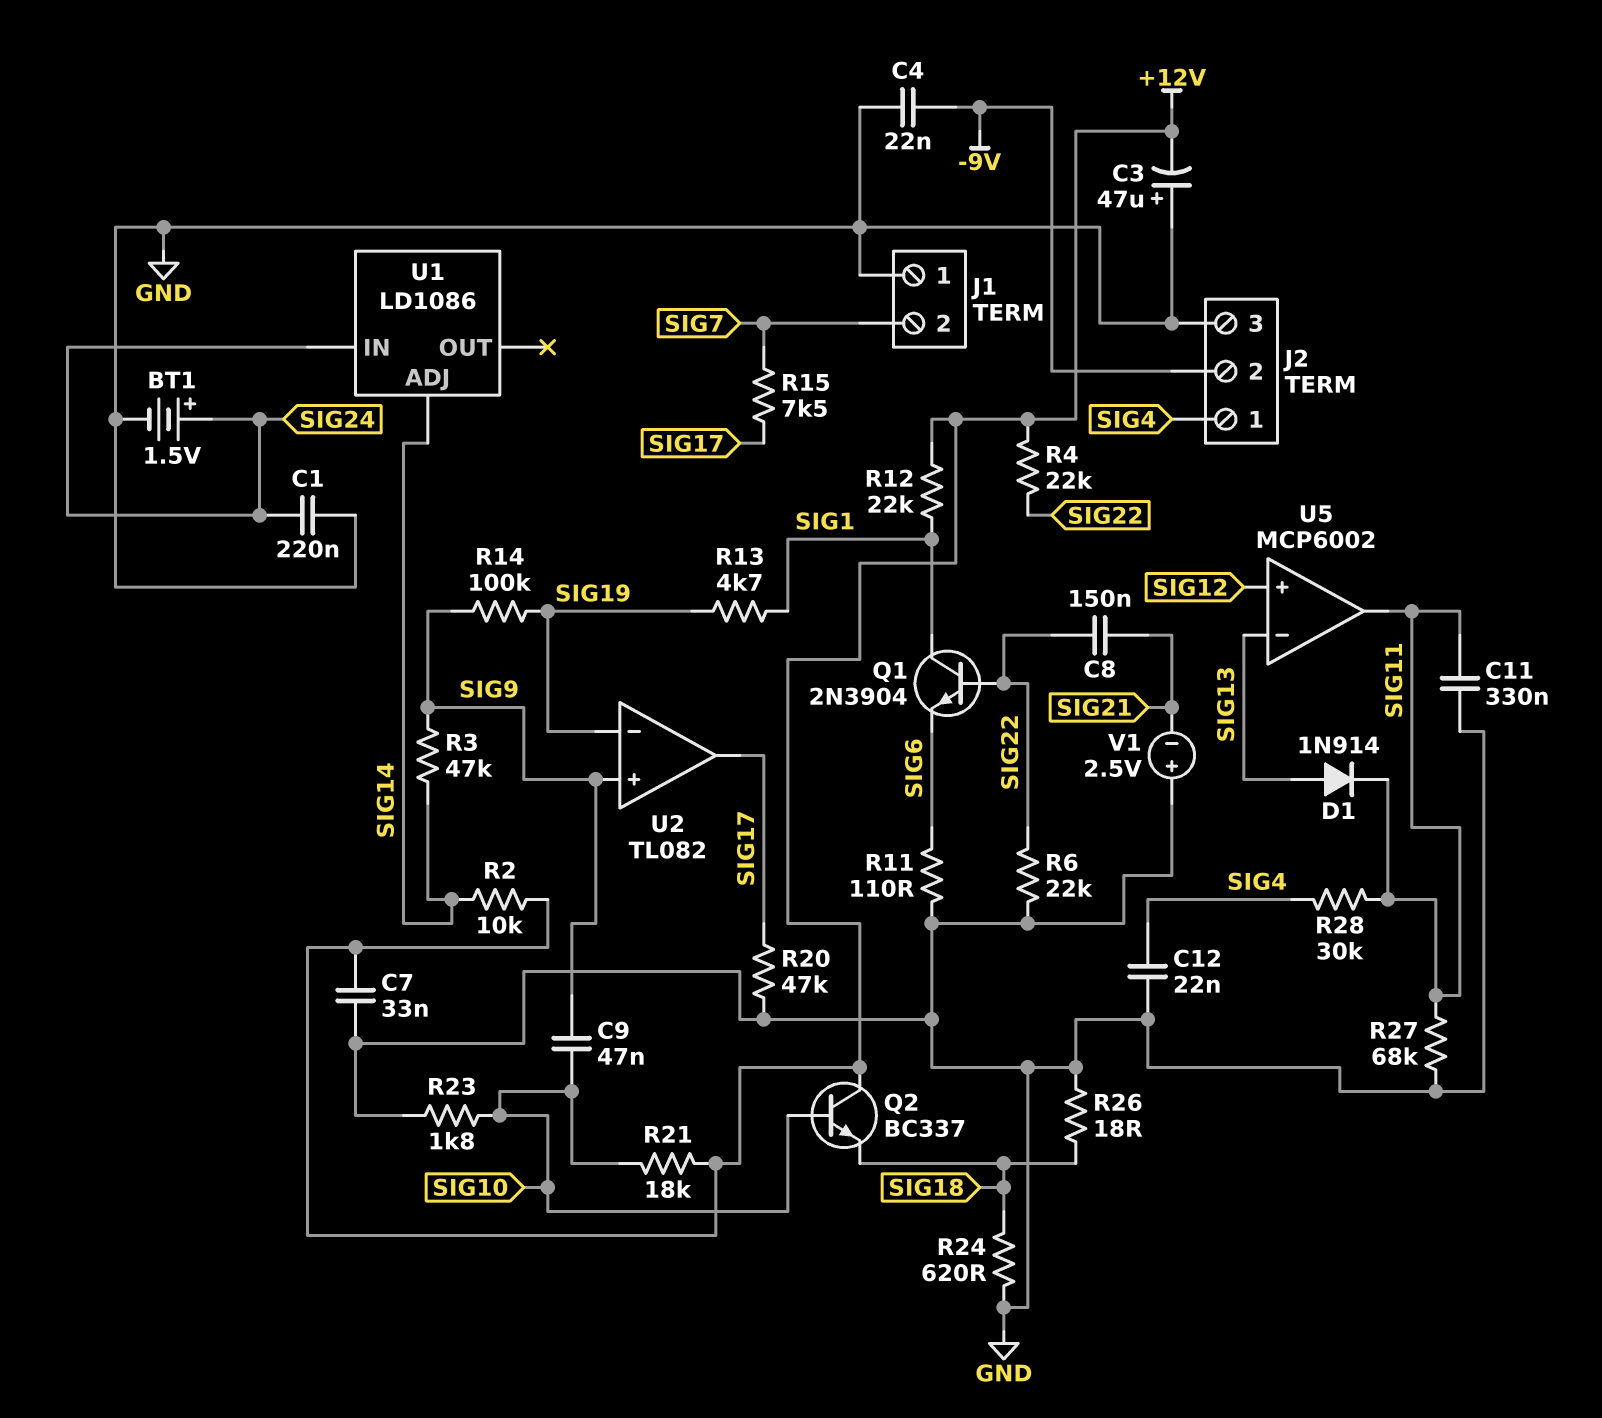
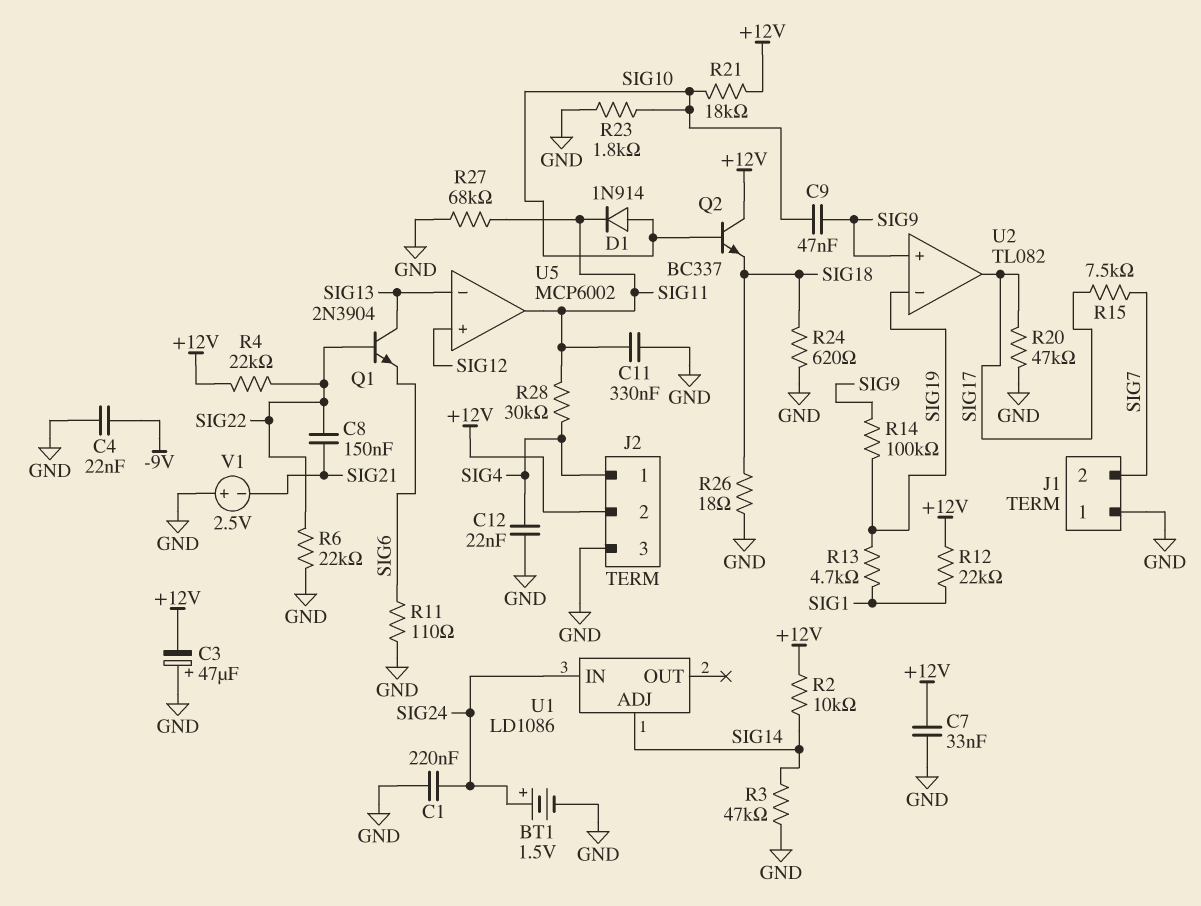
D1: diode 1N914 (A SIG13, K SIG11) -> diode 1N914 (A SIG10, K SIG11)
J2 pin 2: -9V -> +12V
Q1: NPN 2N3904 (B SIG22, C SIG1, E SIG6) -> NPN 2N3904 (B SIG22, C SIG13, E SIG6)
R3: 47k (SIG9, SIG14) -> 47k (GND, SIG14)

